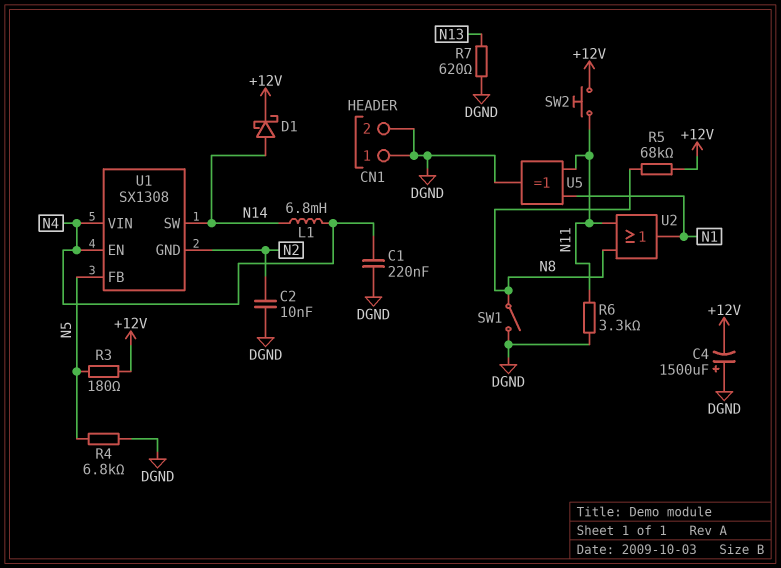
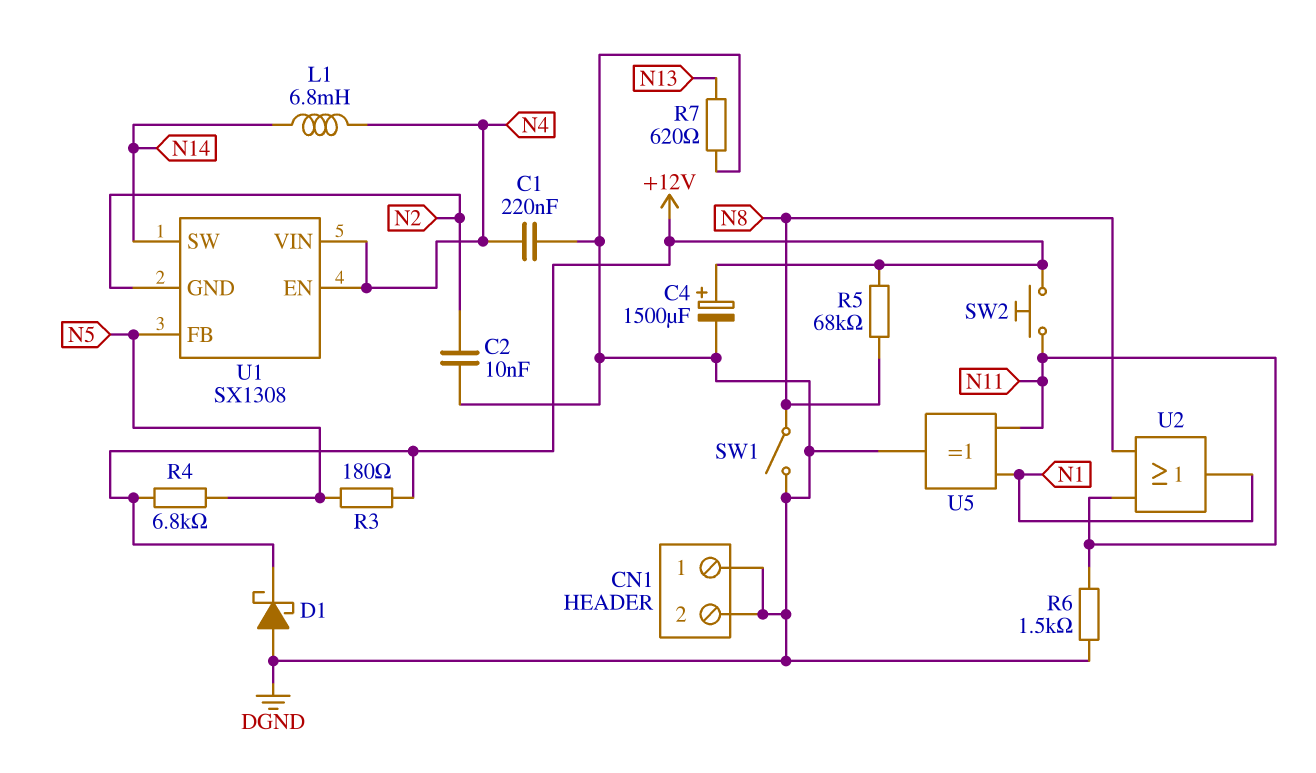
C4: 1500uF (plus DGND, minus +12V) -> 1500uF (plus +12V, minus DGND)
D1: schottky (A N14, K +12V) -> schottky (A DGND, K +12V)
R4: 6.8k (DGND, N5) -> 6.8k (+12V, N5)
R6: 3.3k (DGND, N11) -> 1.5k (DGND, N11)

